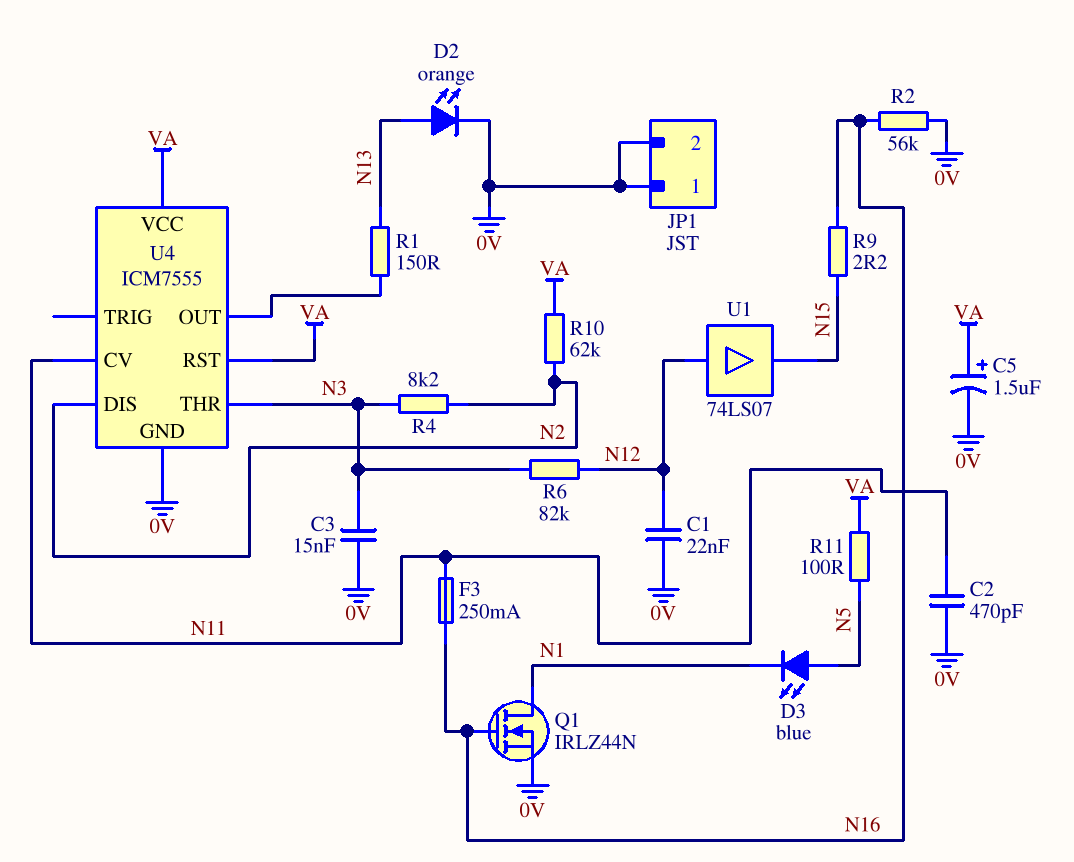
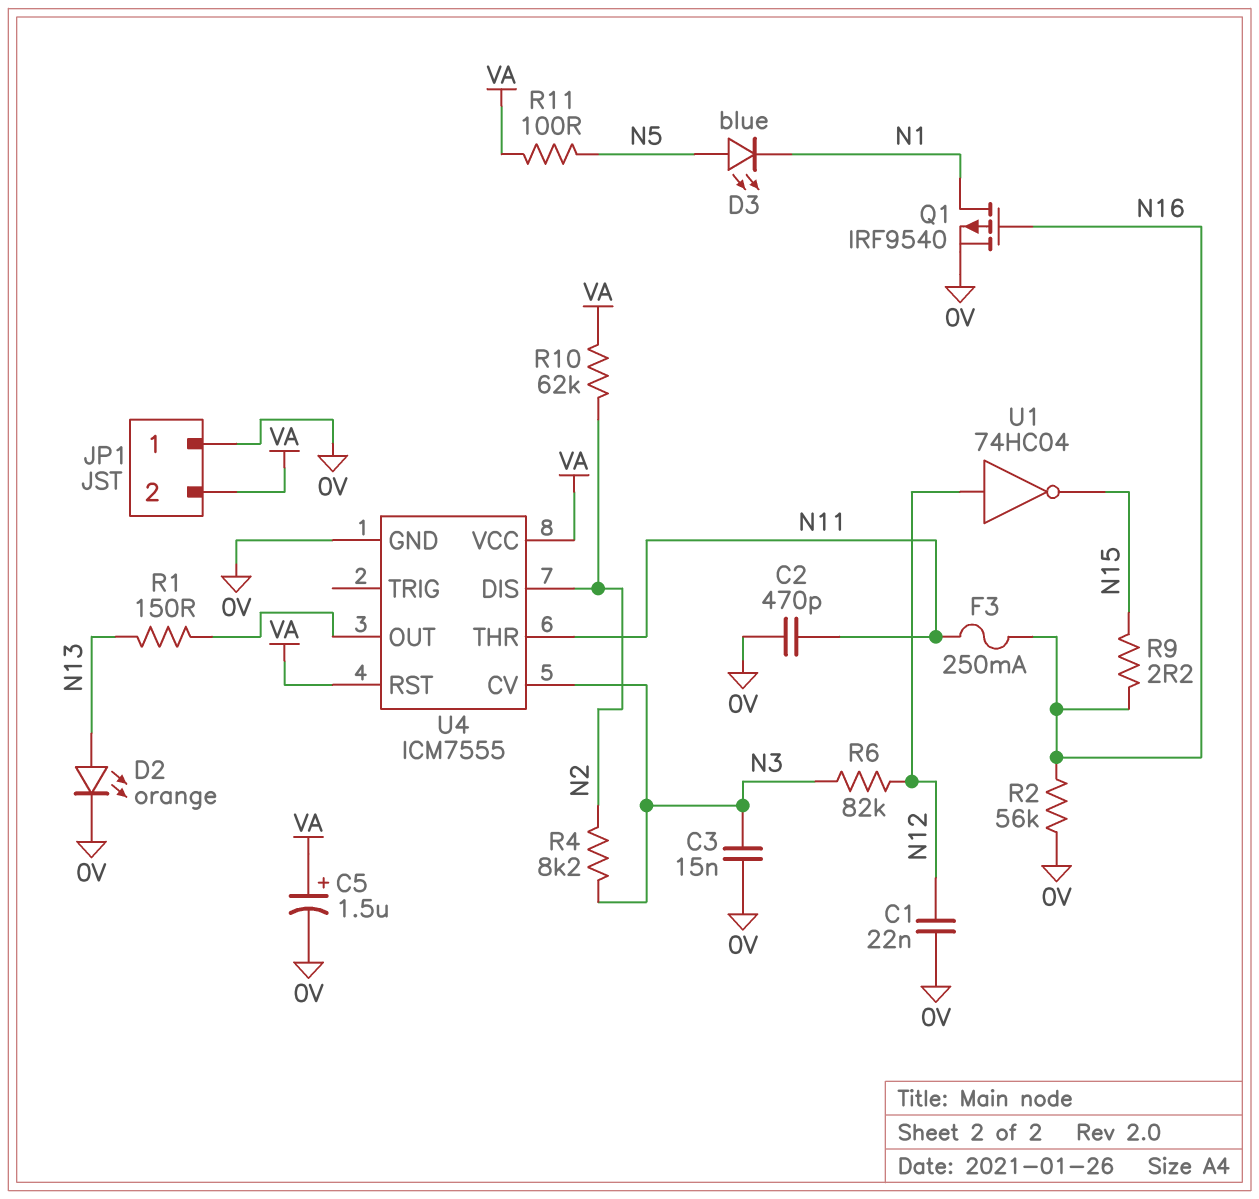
JP1 pin 2: 0V -> VA
Q1: NMOS IRLZ44N (G N16, D N1, S 0V) -> PMOS IRF9540 (G N16, D N1, S 0V)
U1: buffer 74LS07 (in N12, out N15) -> NOT 74HC04 (in N12, out N15)
U4 pin CV: N11 -> N3
U4 pin THR: N3 -> N11

